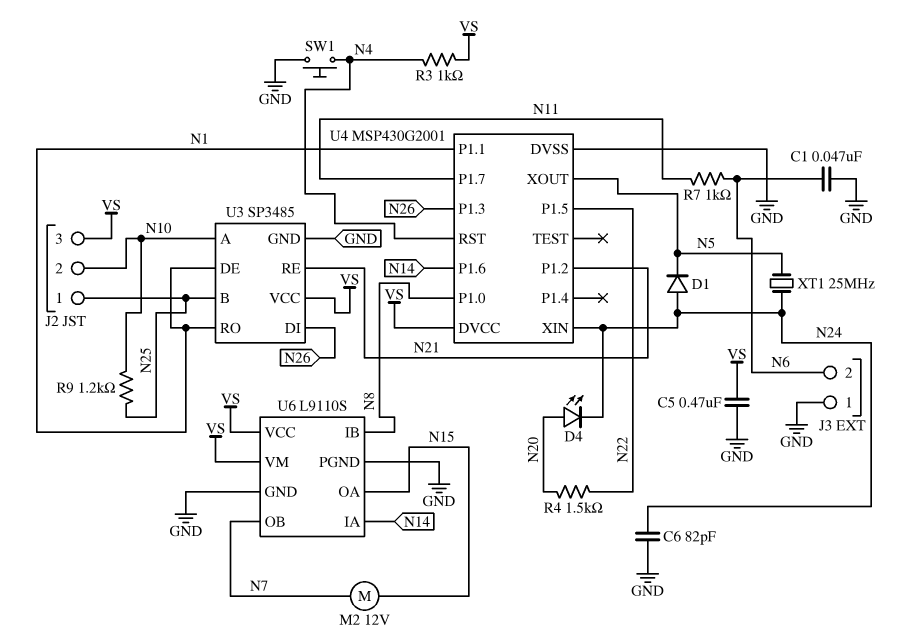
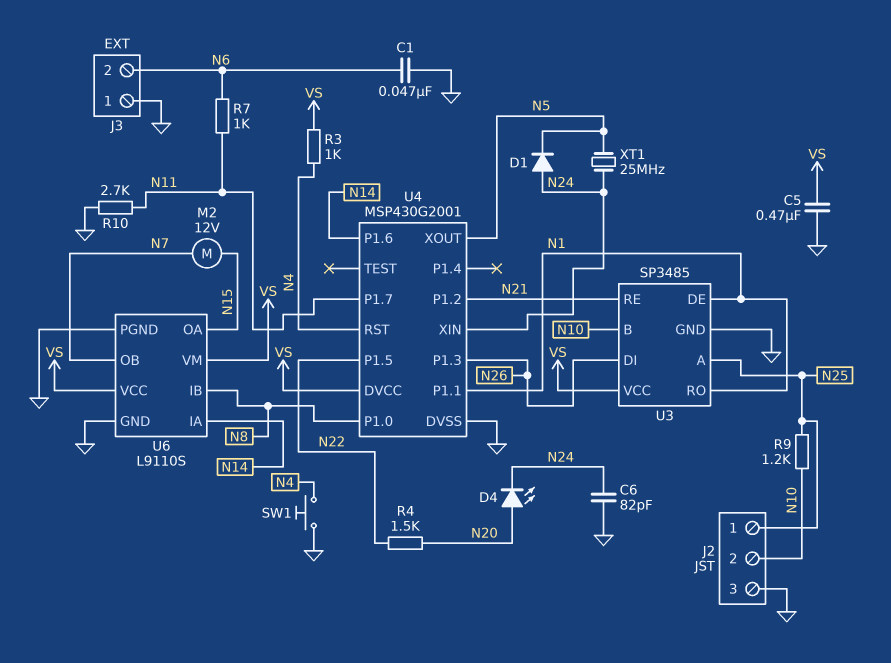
J2 pin 3: VS -> GND
R10: none -> 2.7k (GND, N11)
U3 pin A: N10 -> N25
U3 pin B: N25 -> N10

